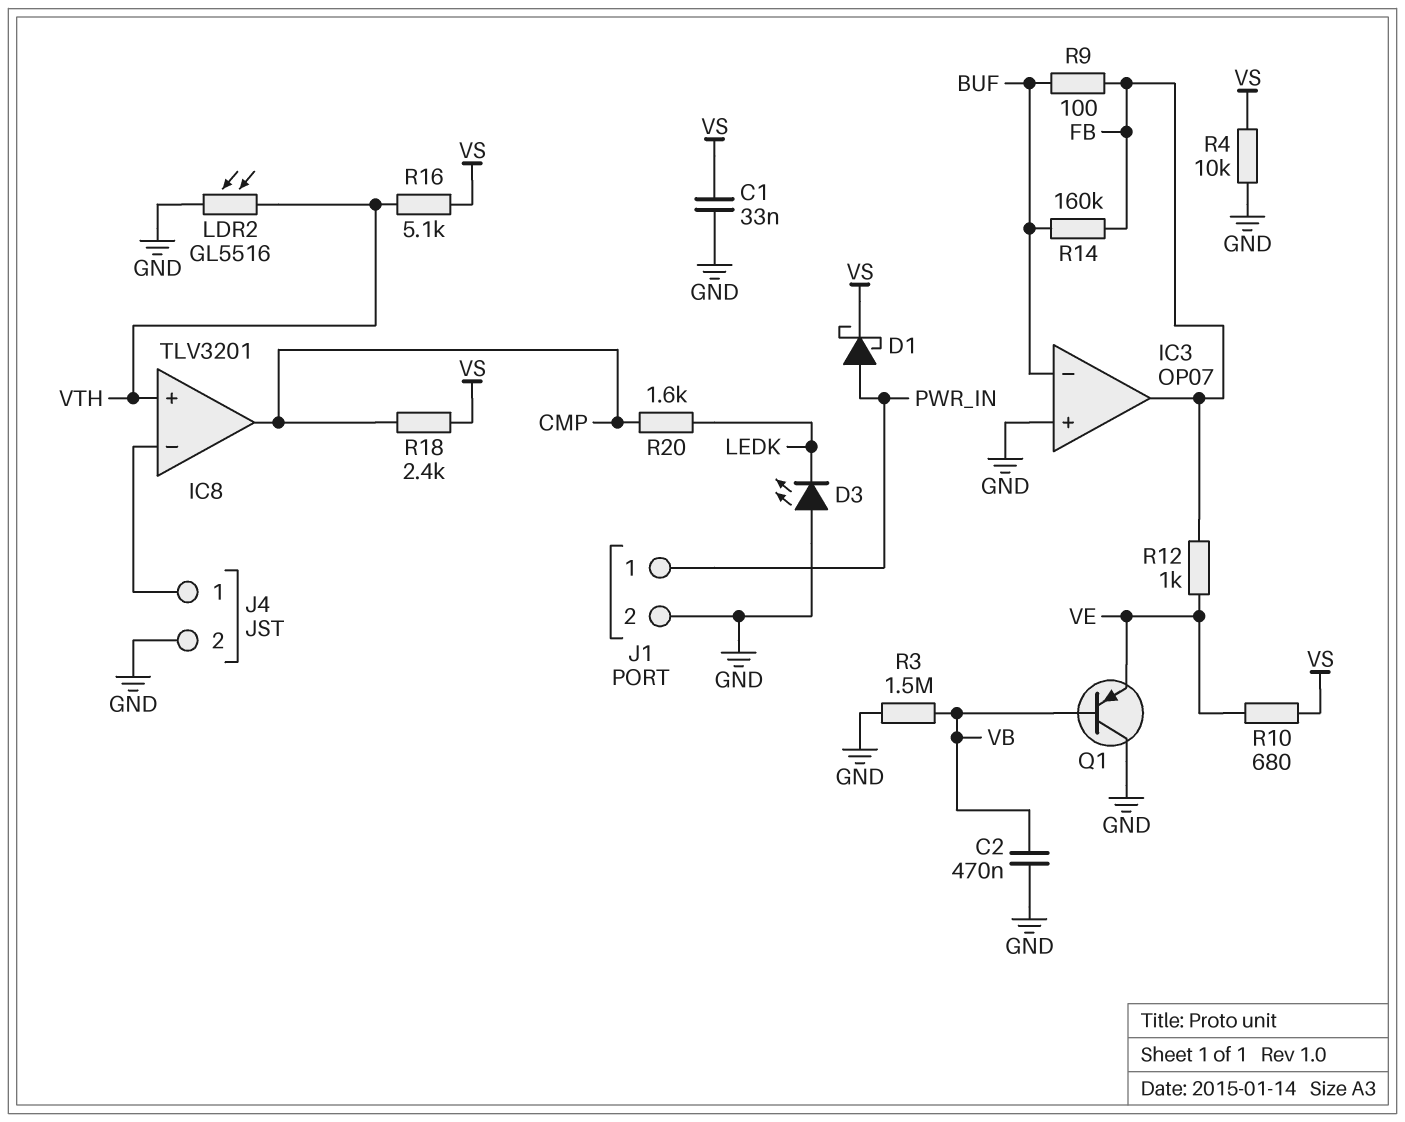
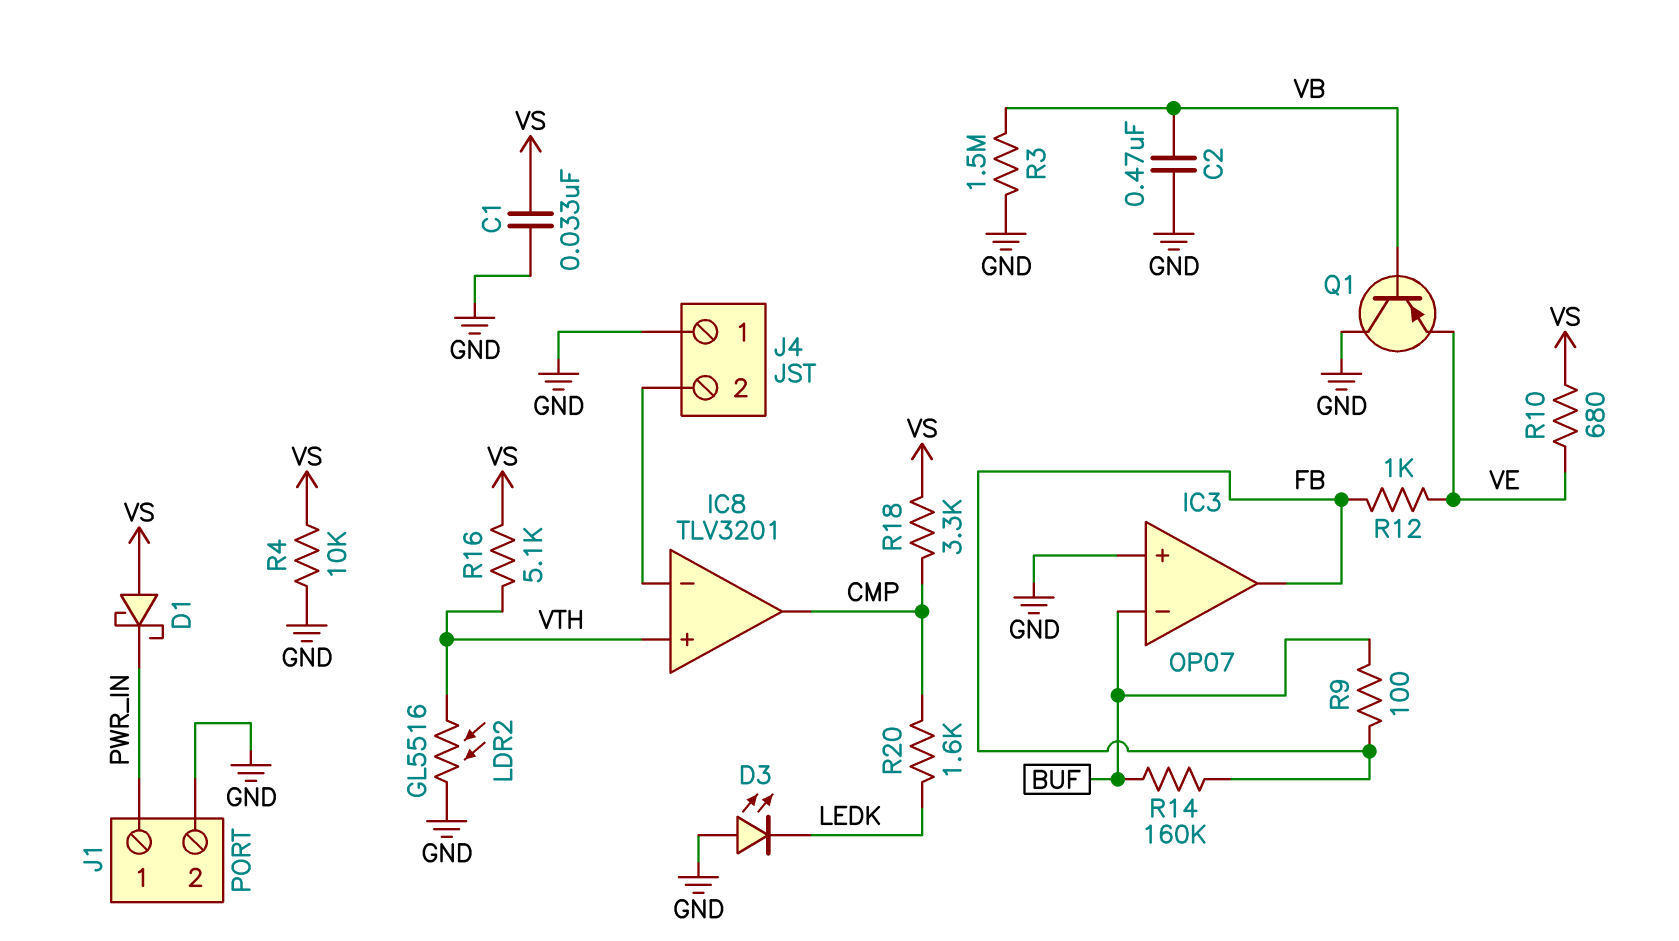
D1: schottky (A PWR_IN, K VS) -> schottky (A VS, K PWR_IN)
J4 pin 1: IC8/in- -> GND
J4 pin 2: GND -> IC8/in-
R18: 2.4k (CMP, VS) -> 3.3k (CMP, VS)

